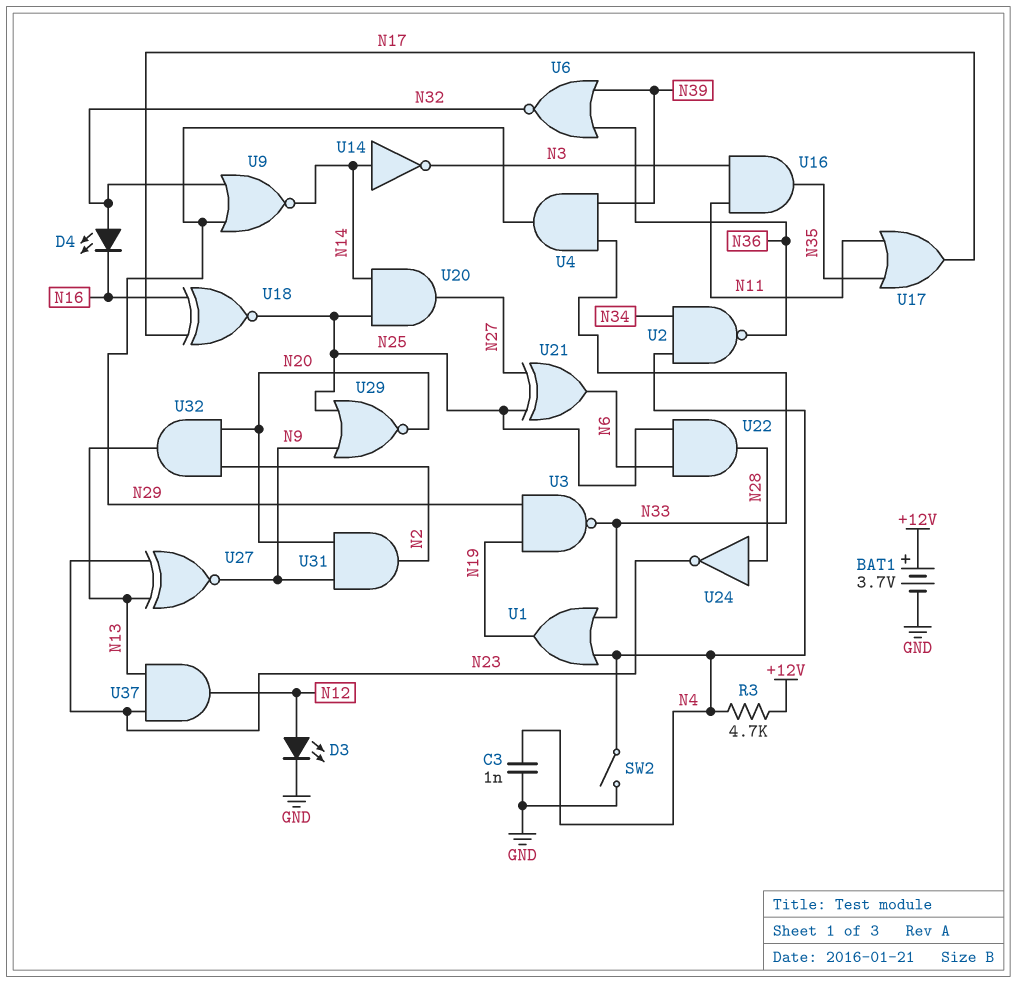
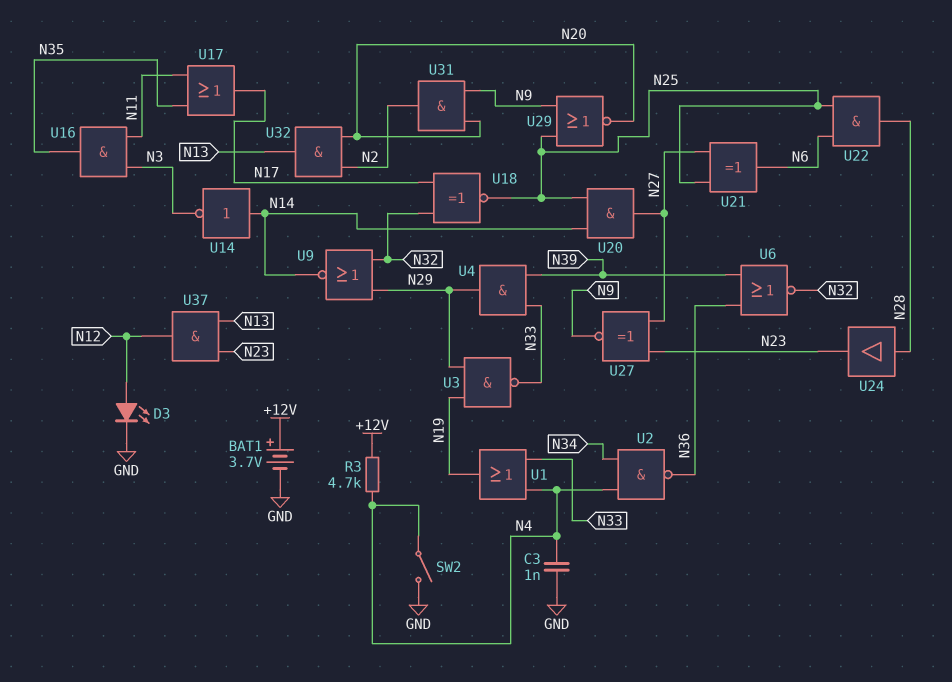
D4: LED (A N32, K N16) -> none
U18: XNOR (in N16, in N17, out N25) -> XNOR (in N17, in N32, out N25)
U24: NOT (in N28, out N23) -> buffer (in N28, out N23)
U27: XNOR (in N13, in N23, out N9) -> XNOR (in N23, in N27, out N9)

